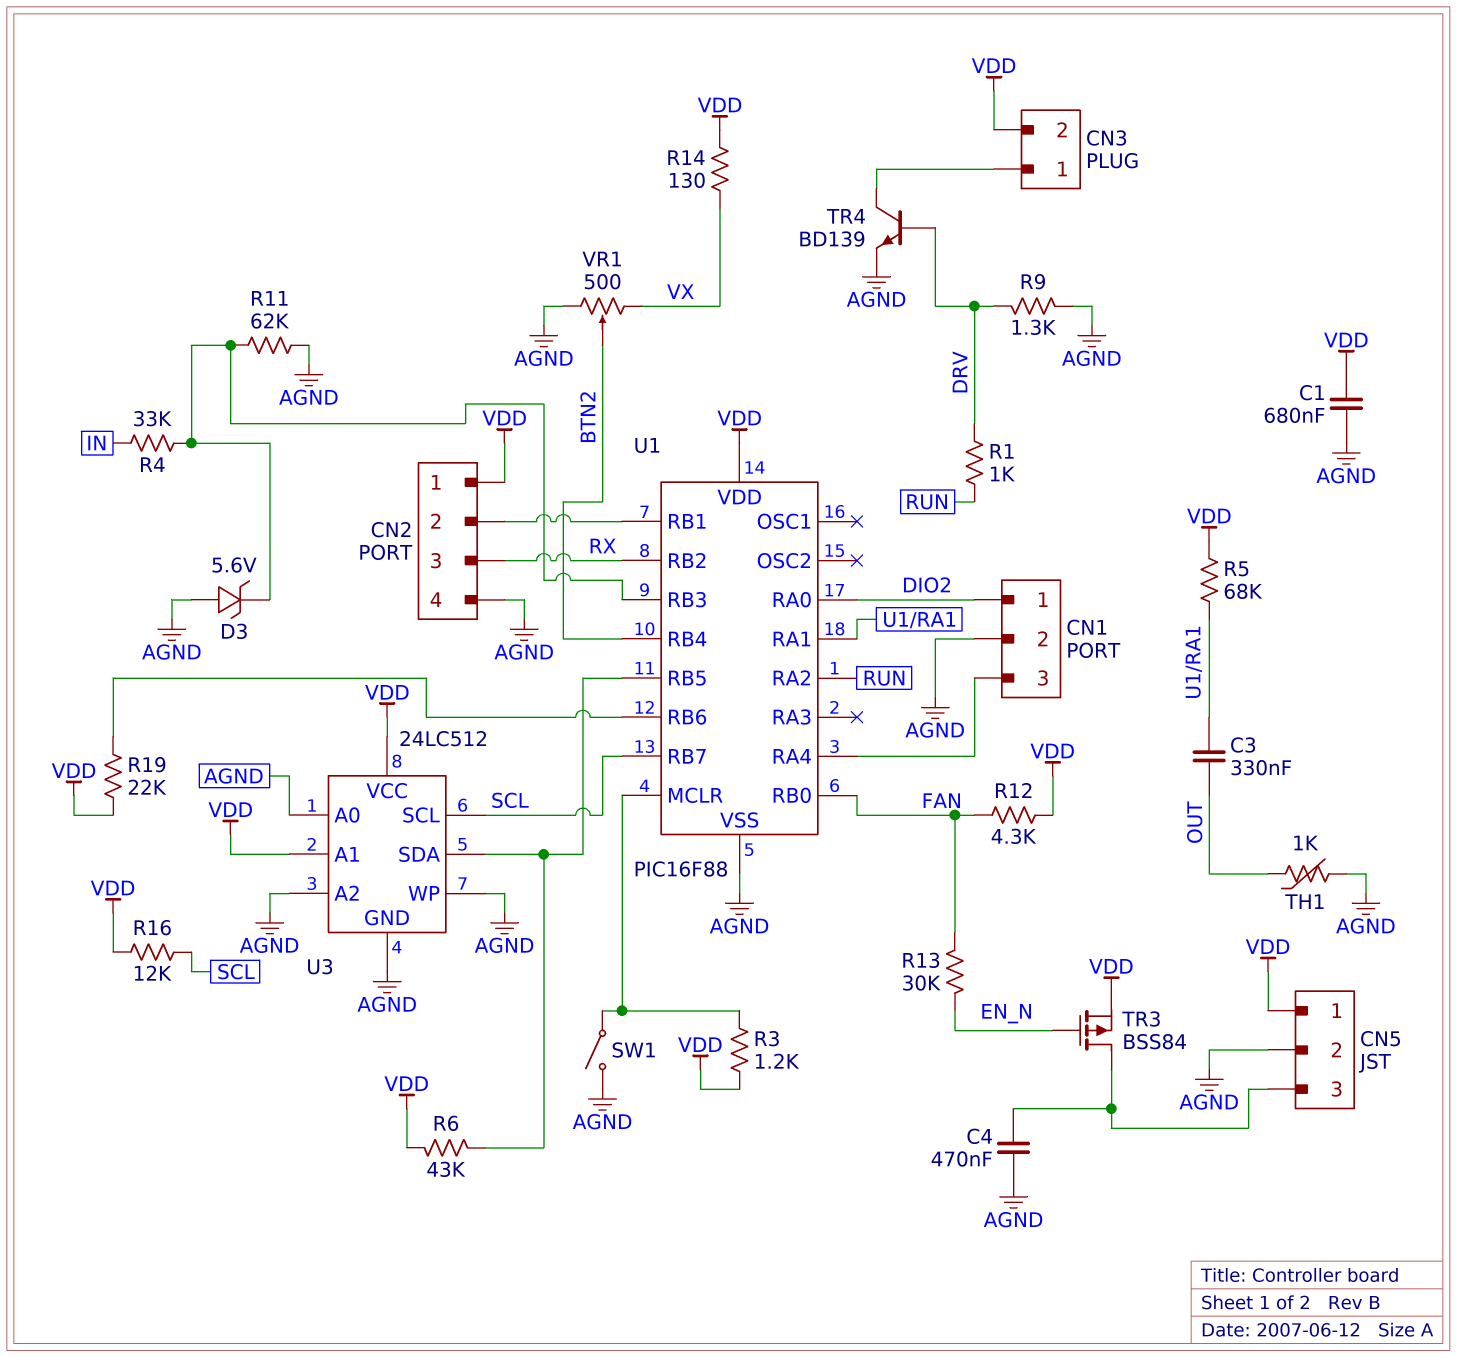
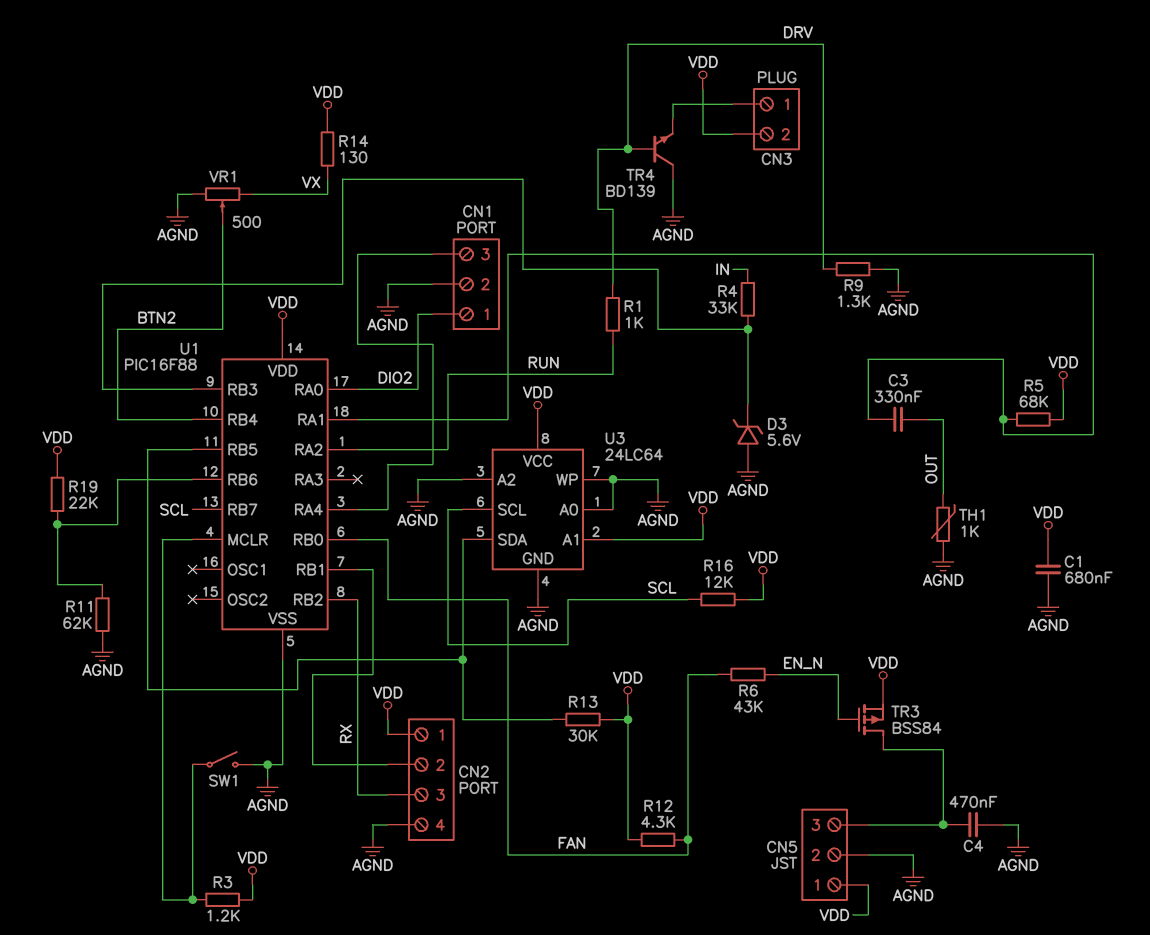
R6: 43k (U1/RB5, VDD) -> 43k (EN_N, FAN)
R11: 62k (AGND, U1/RB3) -> 62k (AGND, U1/RB6)
R13: 30k (EN_N, FAN) -> 30k (U1/RB5, VDD)
TR4: NPN BD139 (B DRV, C CN3/1, E AGND) -> NPN BD139 (B DRV, C AGND, E CN3/1)
U3: 24LC512 -> 24LC64

